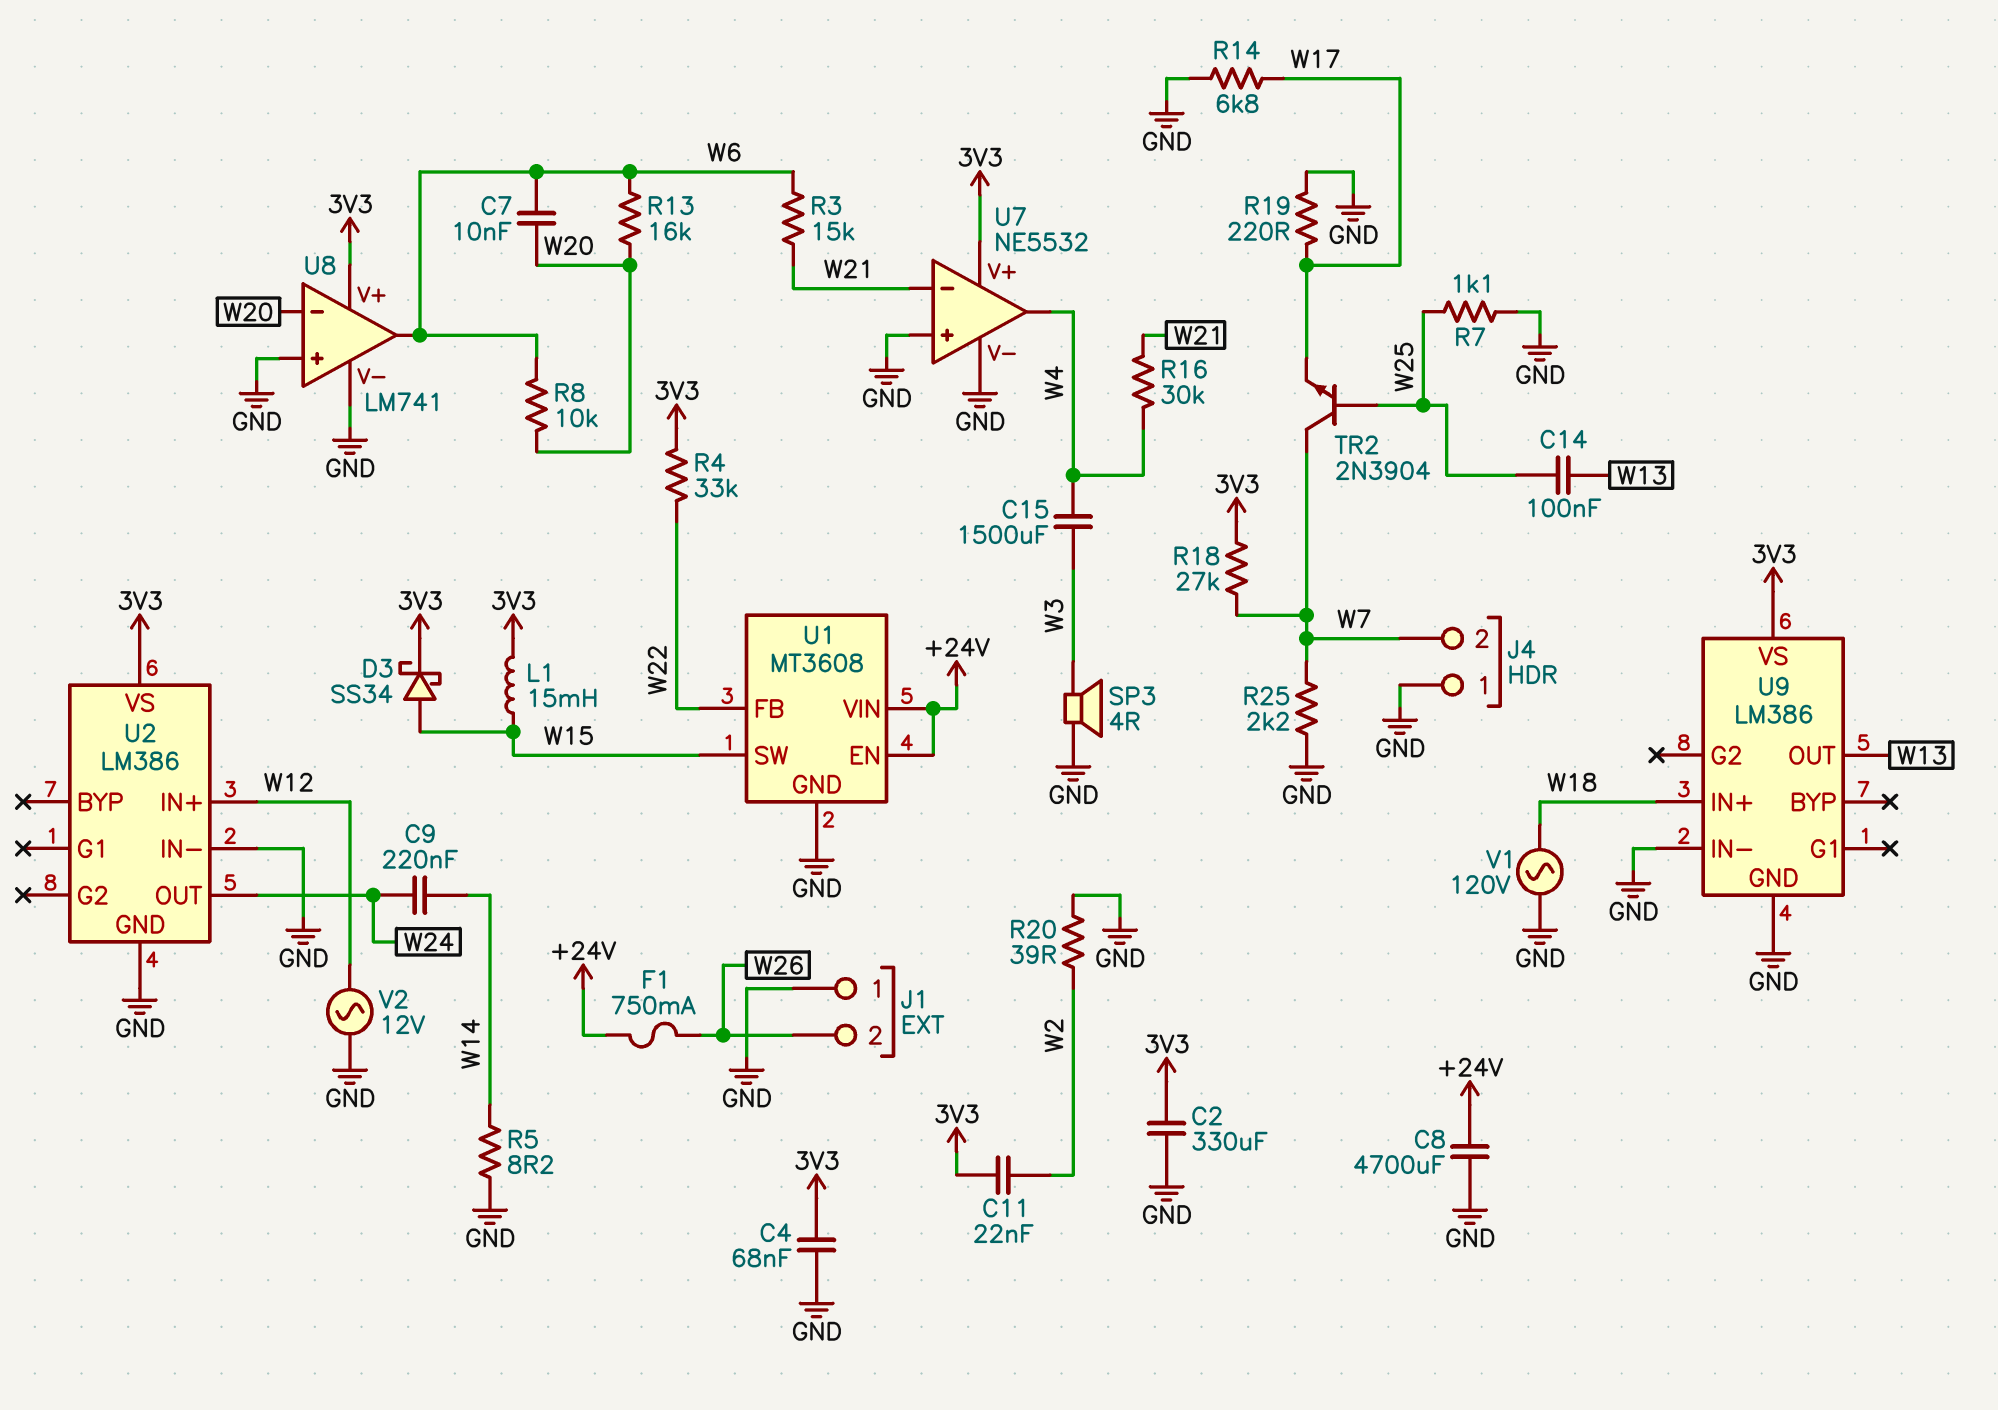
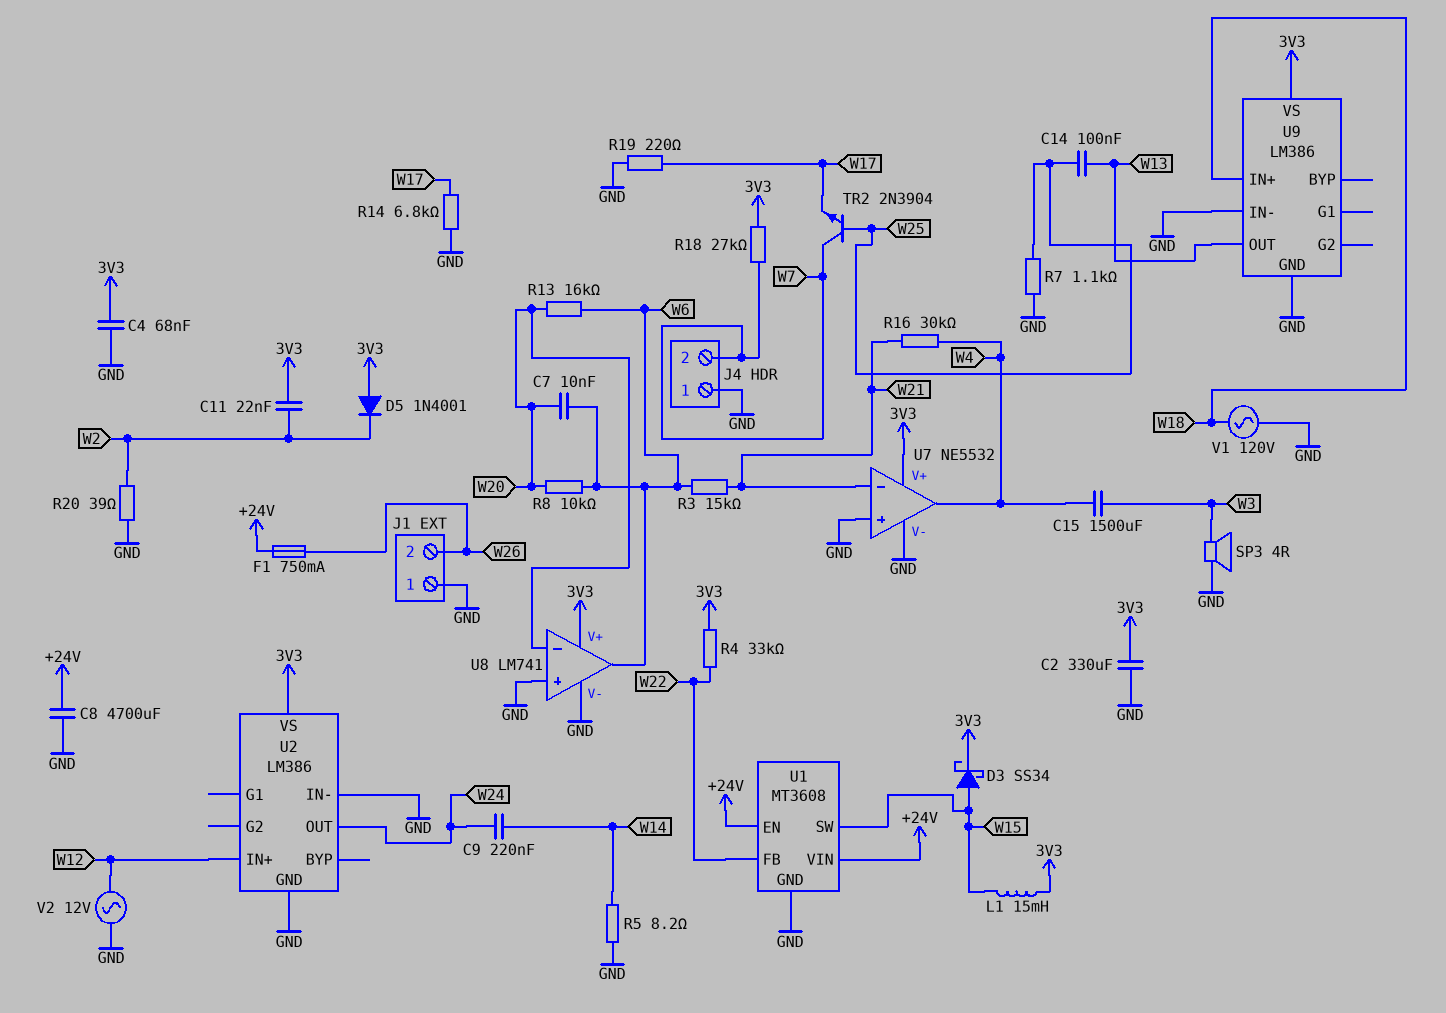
D5: none -> diode 1N4001 (A 3V3, K W2)
R25: 2.2k (GND, W7) -> none

